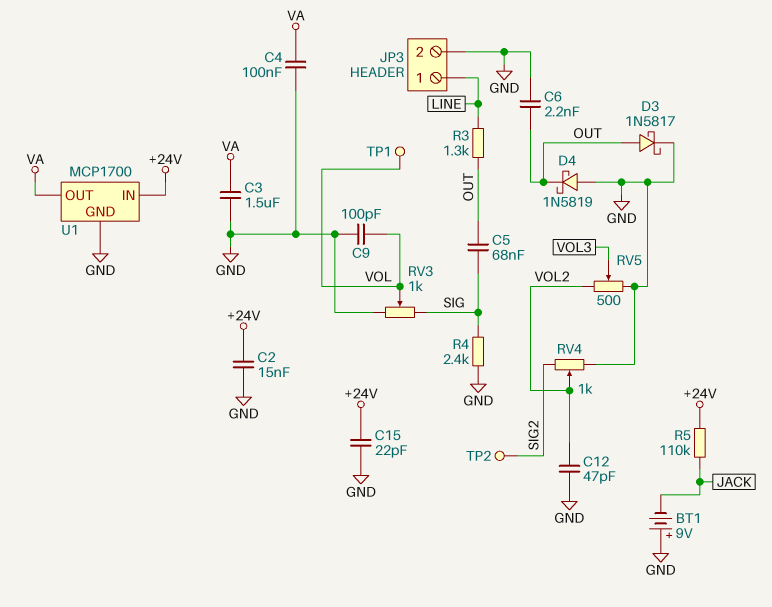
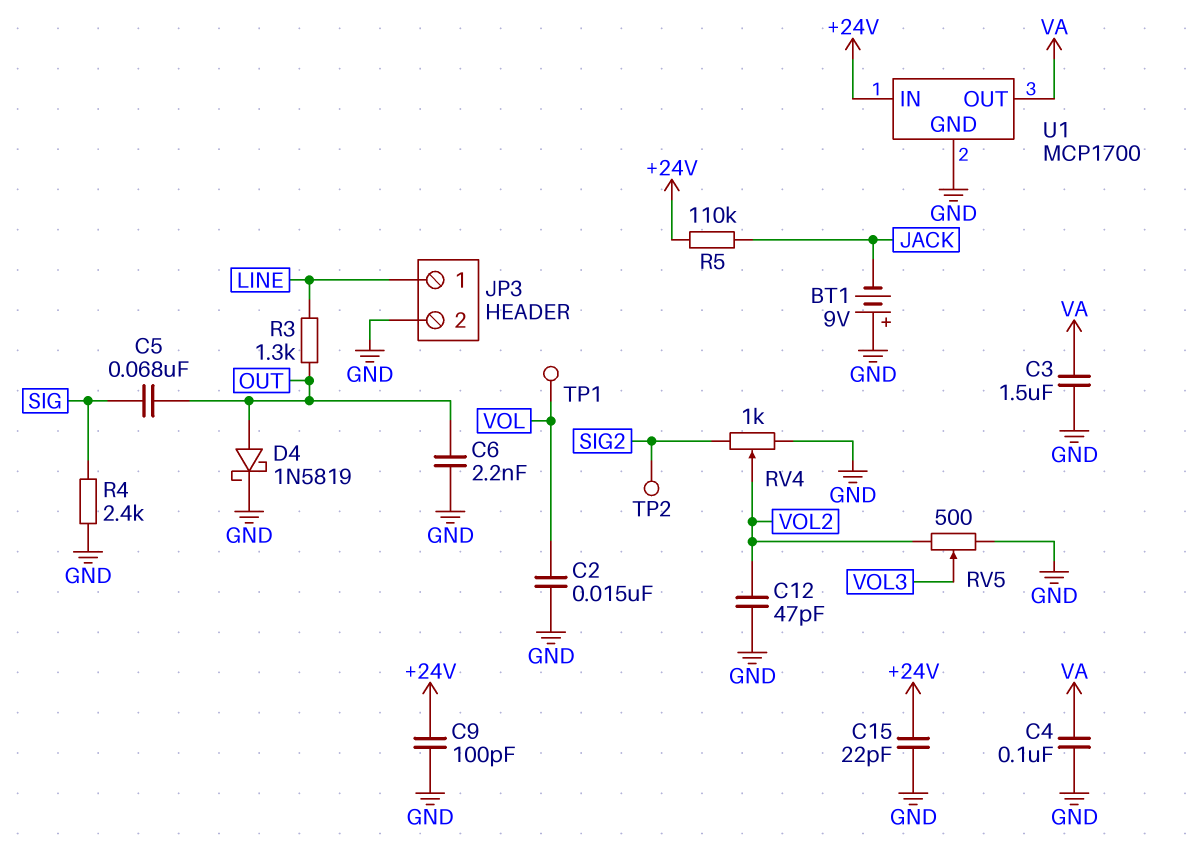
C2: 15nF (+24V, GND) -> 15nF (GND, VOL)
C9: 100pF (GND, VOL) -> 100pF (+24V, GND)
D3: schottky 1N5817 (A OUT, K GND) -> none
D4: schottky 1N5819 (A GND, K OUT) -> schottky 1N5819 (A OUT, K GND)
RV3: 1k (GND, SIG, wiper VOL) -> none

